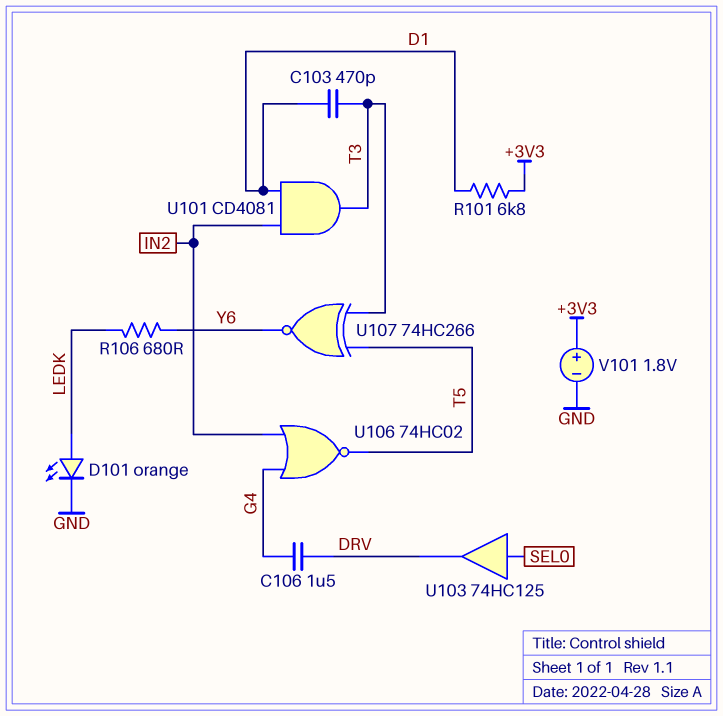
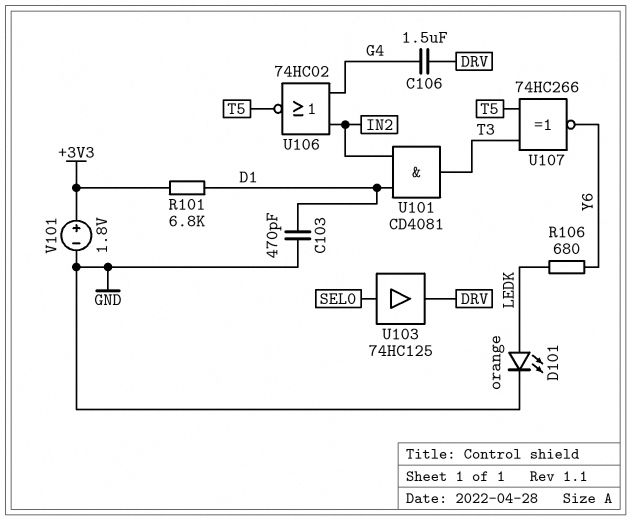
C103: 470pF (D1, T3) -> 470pF (D1, GND)

